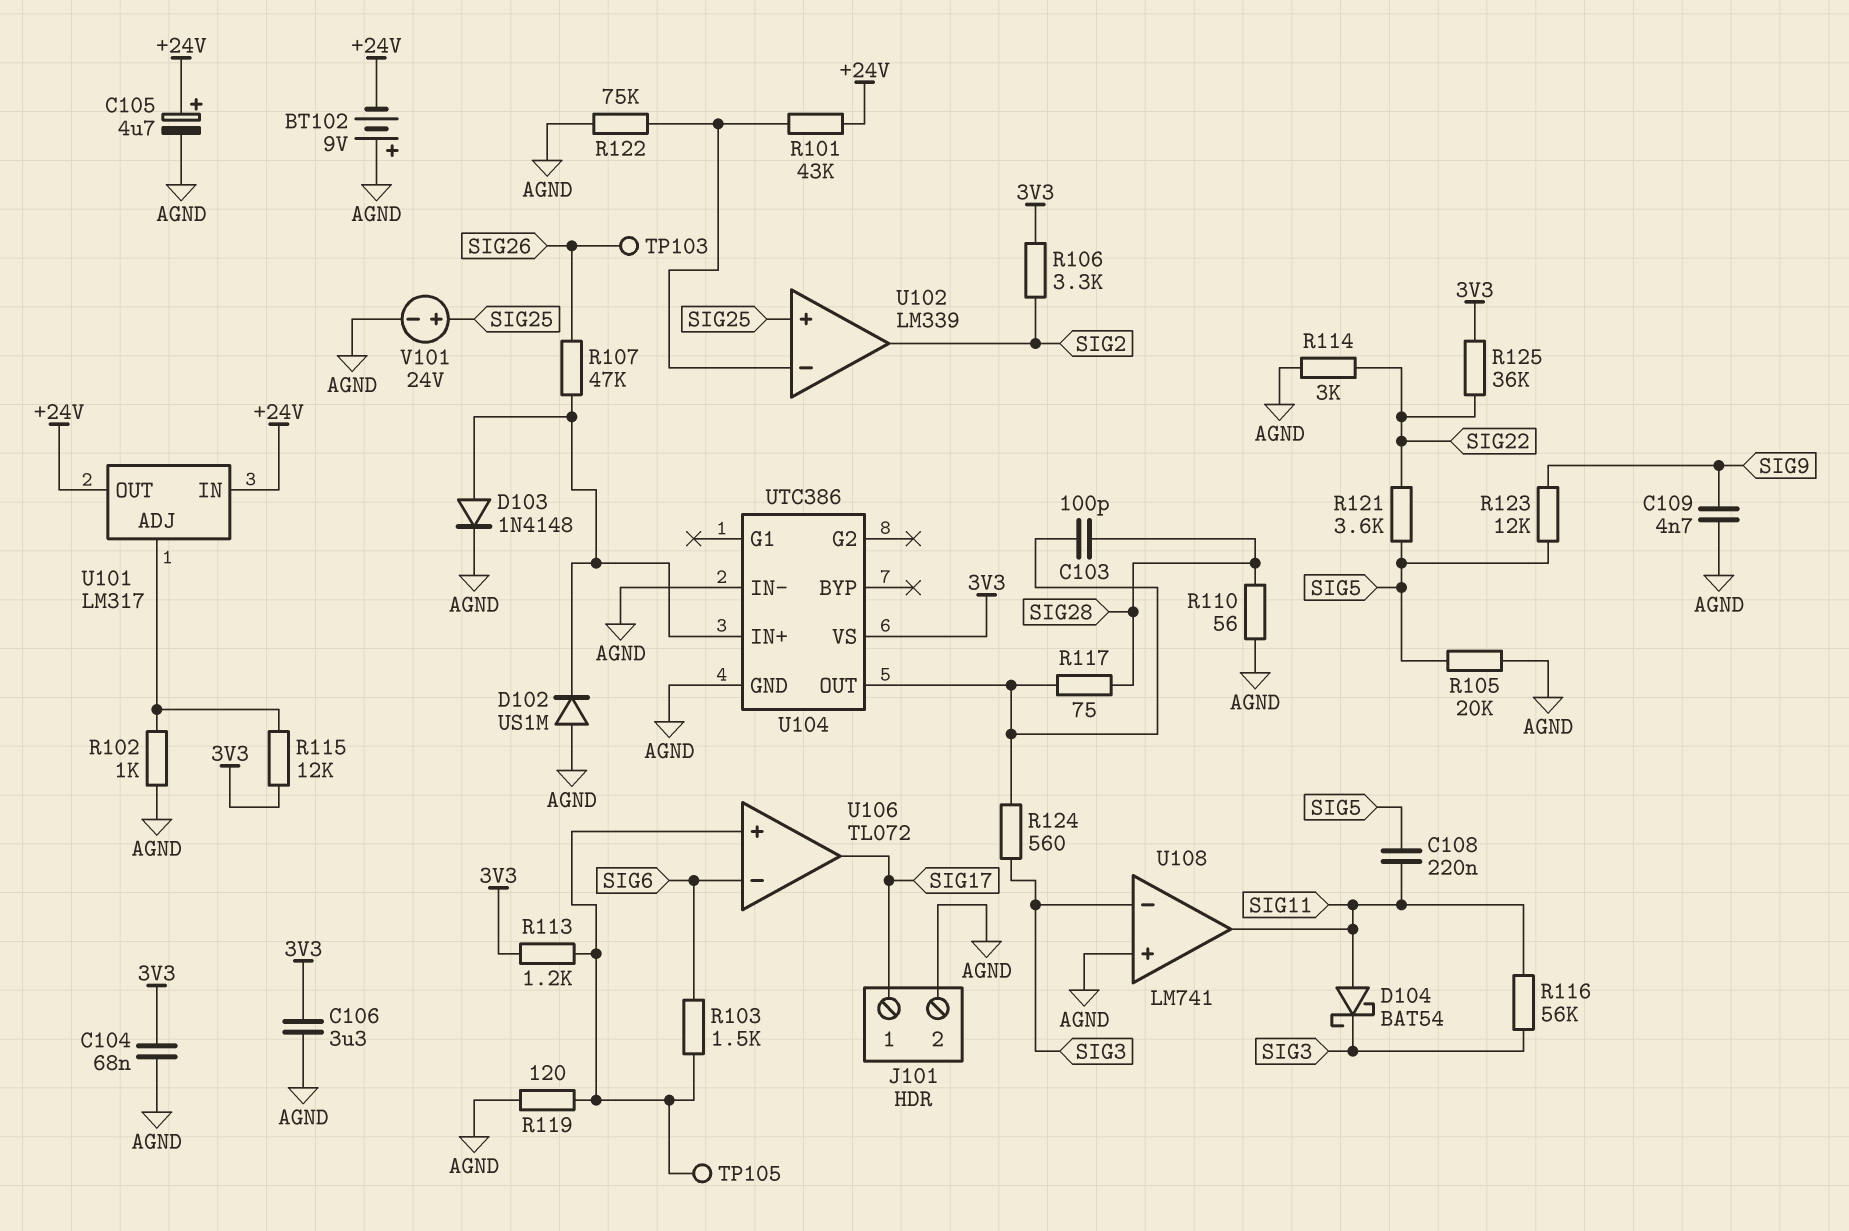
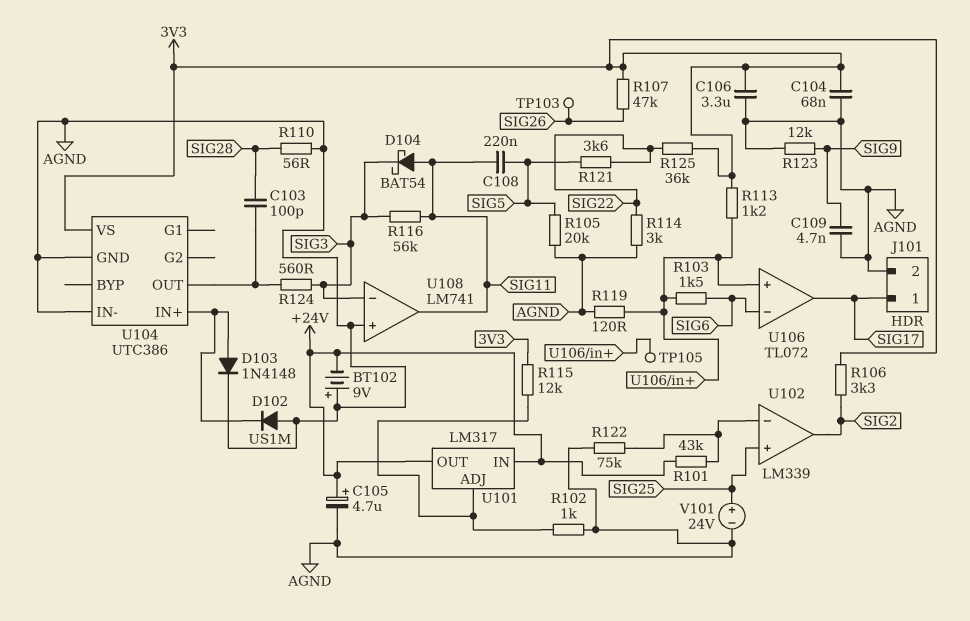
R107: 47k (SIG26, U104/IN+) -> 47k (3V3, SIG26)
R117: 75 (SIG28, U104/OUT) -> none
R123: 12k (SIG5, SIG9) -> 12k (AGND, SIG9)

